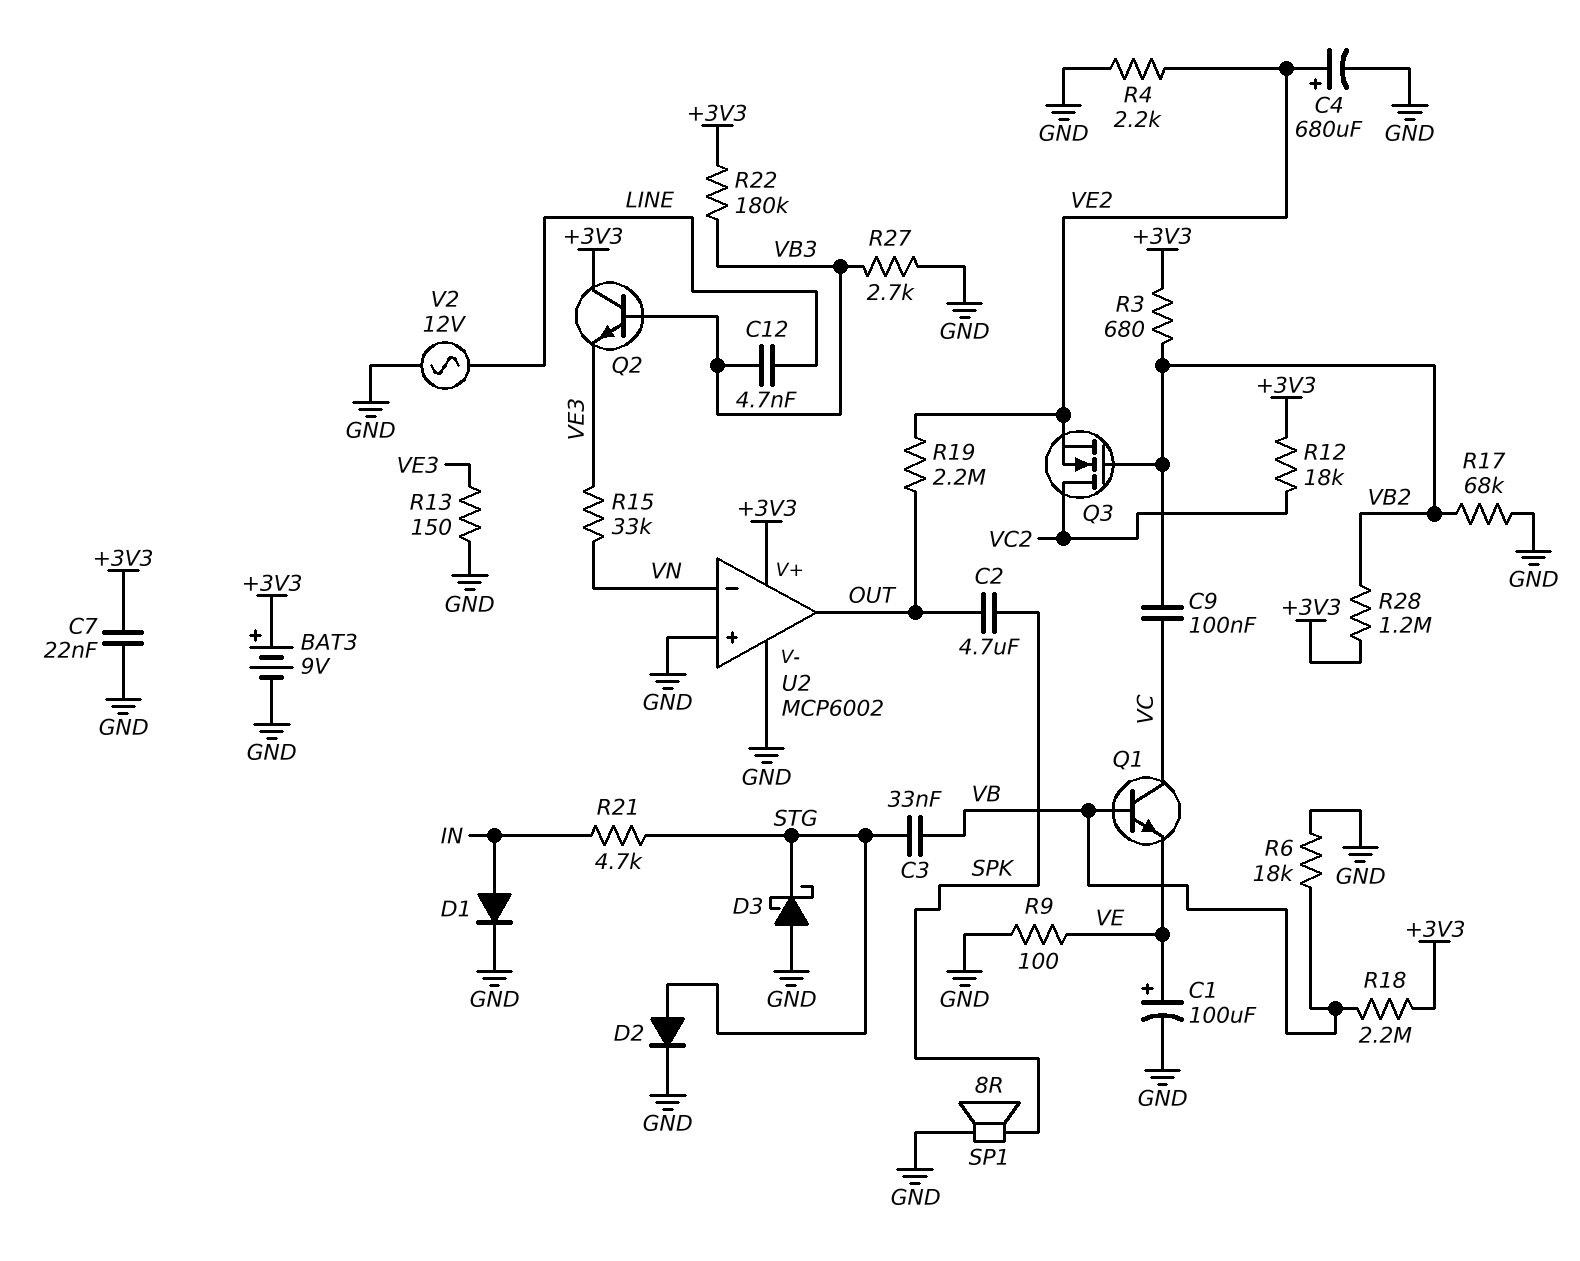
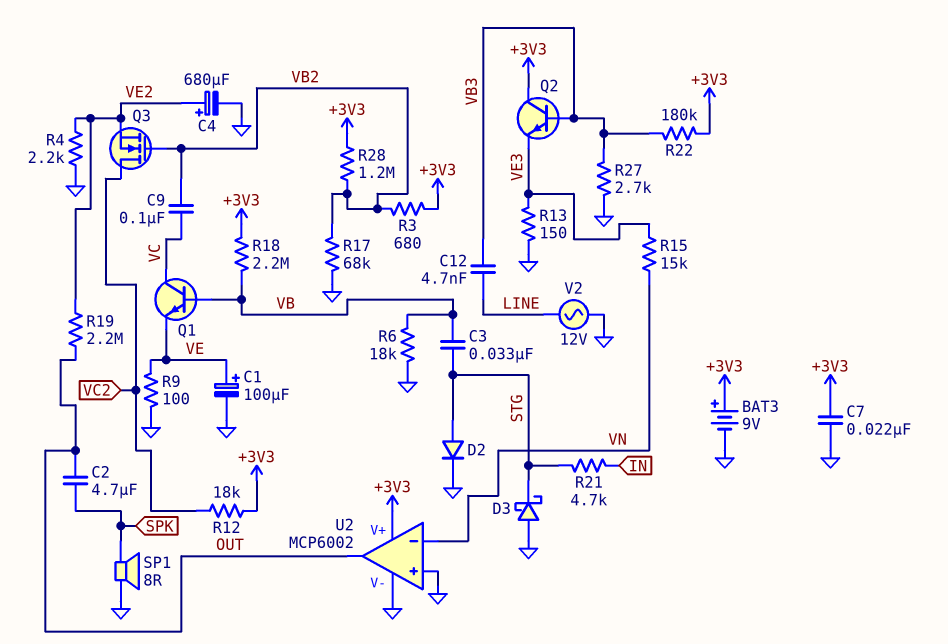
D1: diode (A IN, K GND) -> none
R15: 33k (VE3, VN) -> 15k (VE3, VN)

